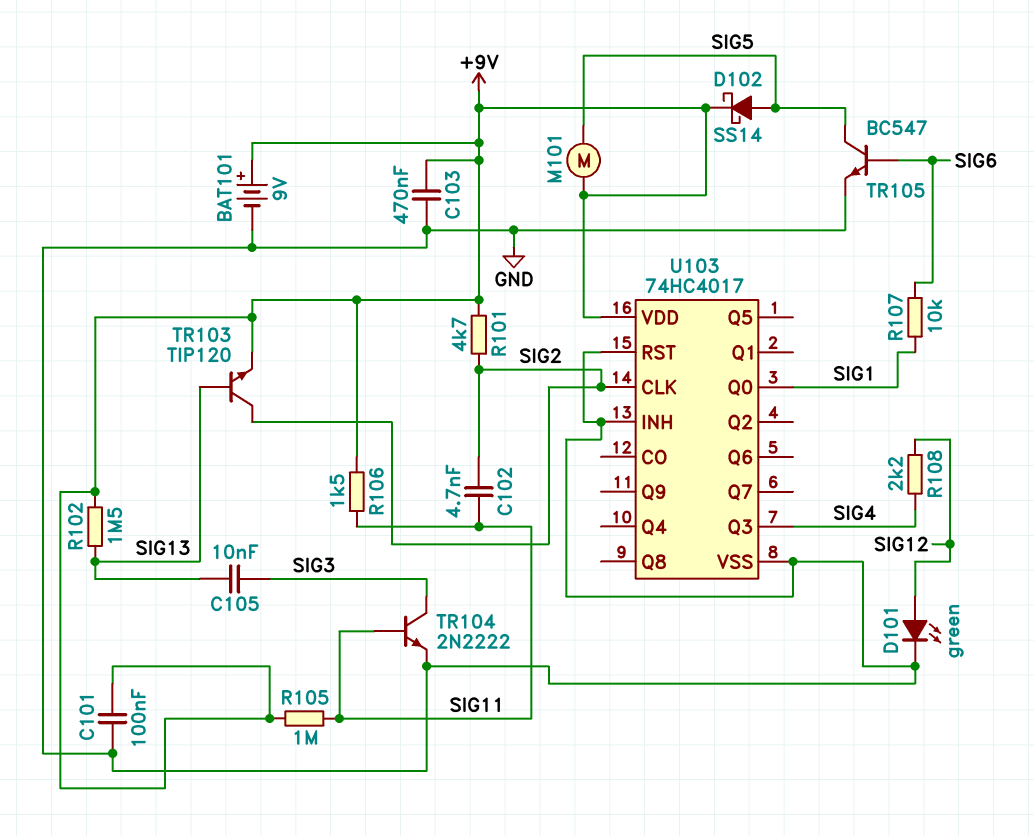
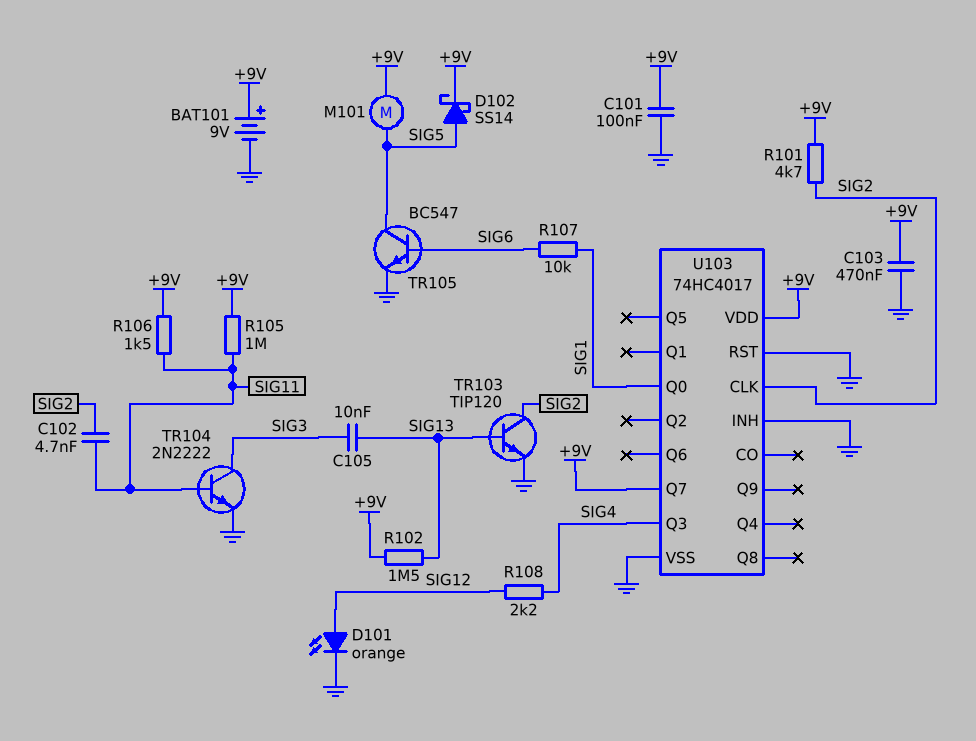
D101: LED green (A SIG12, K GND) -> LED orange (A SIG12, K GND)
TR103: NPN TIP120 (B SIG13, C SIG2, E +9V) -> NPN TIP120 (B SIG13, C SIG2, E GND)
U103 pin Q7: none -> +9V

